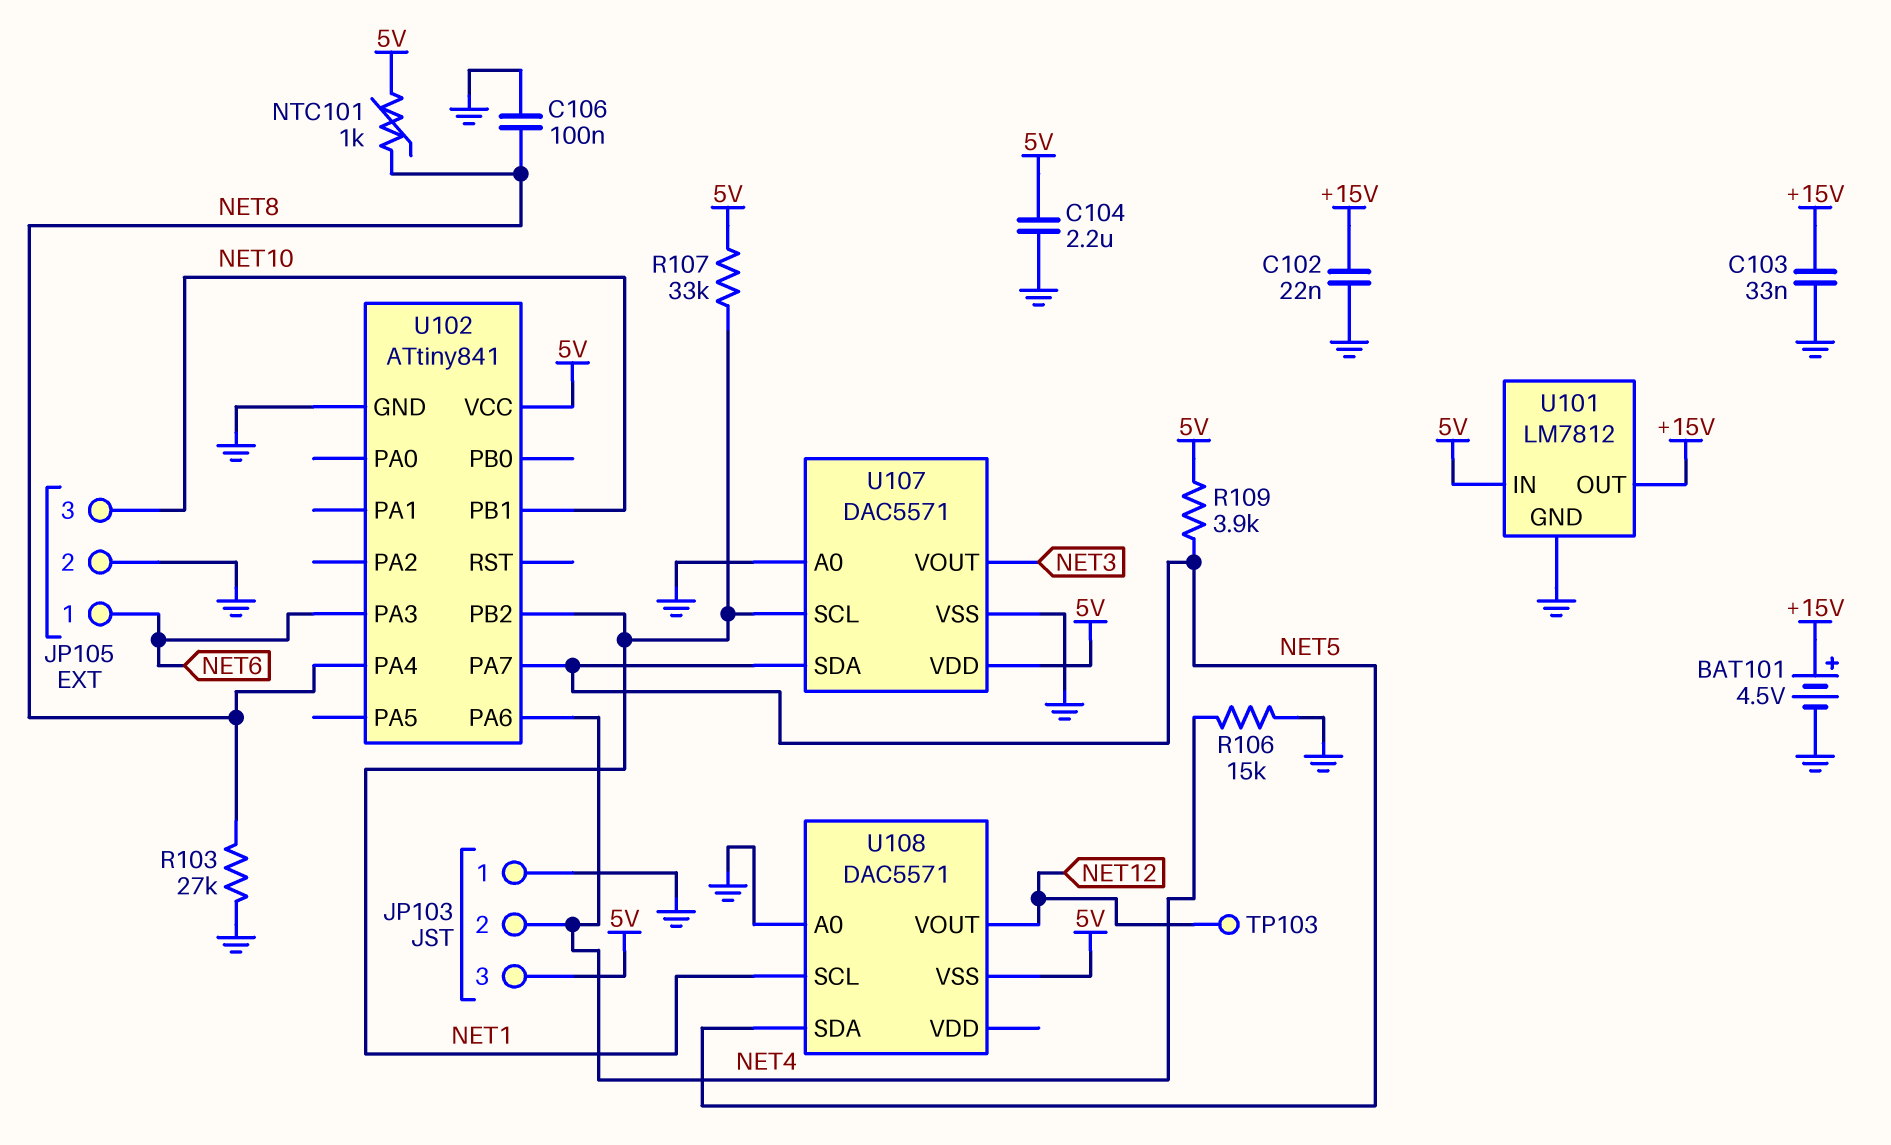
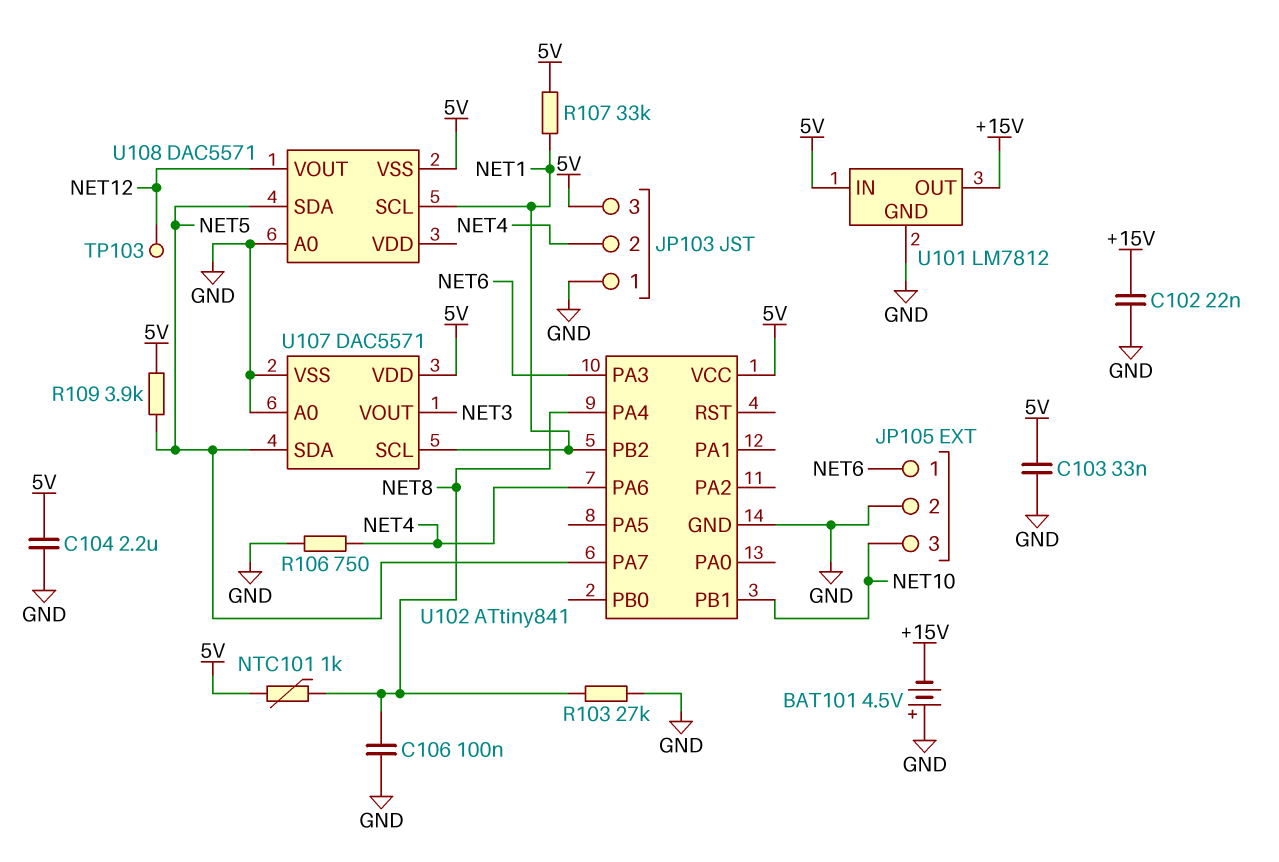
BAT101: 4.5V (plus +15V, minus GND) -> 4.5V (plus GND, minus +15V)
C103: 33nF (+15V, GND) -> 33nF (5V, GND)
R106: 15k (GND, NET4) -> 750 (GND, NET4)

